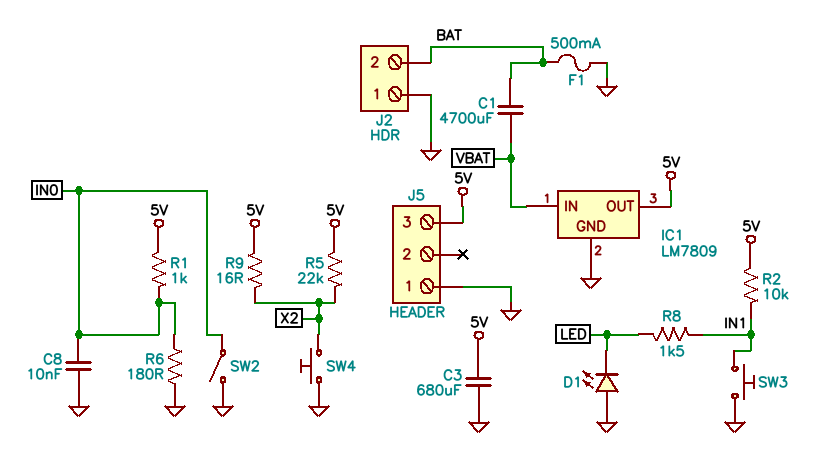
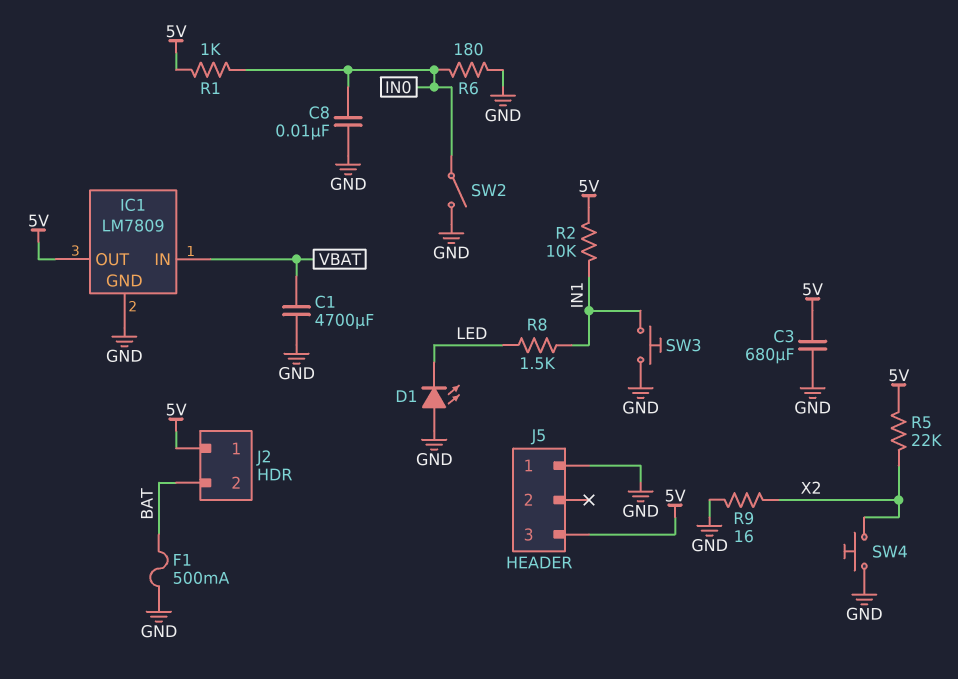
C1: 4700uF (BAT, VBAT) -> 4700uF (GND, VBAT)
J2 pin 1: GND -> 5V
R9: 16 (5V, X2) -> 16 (GND, X2)

